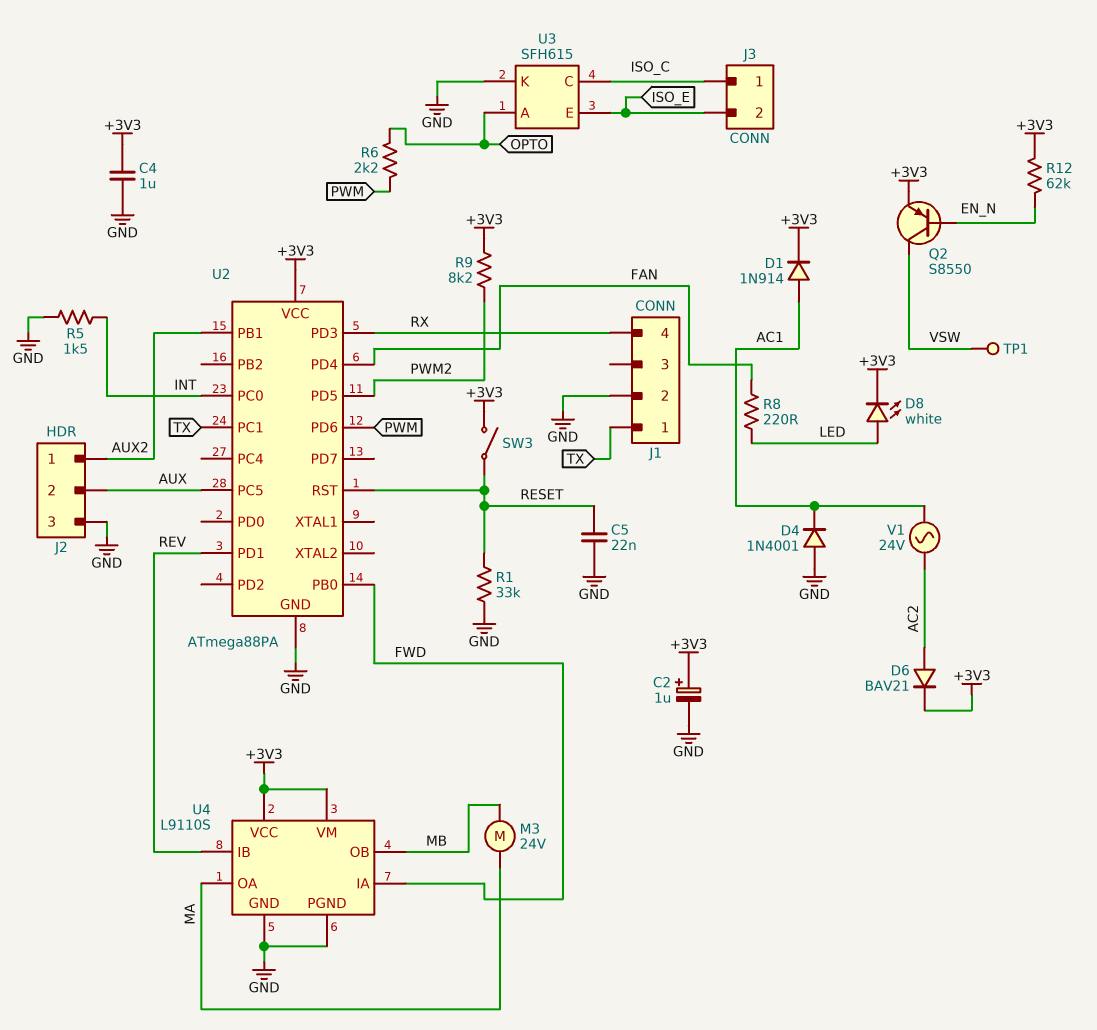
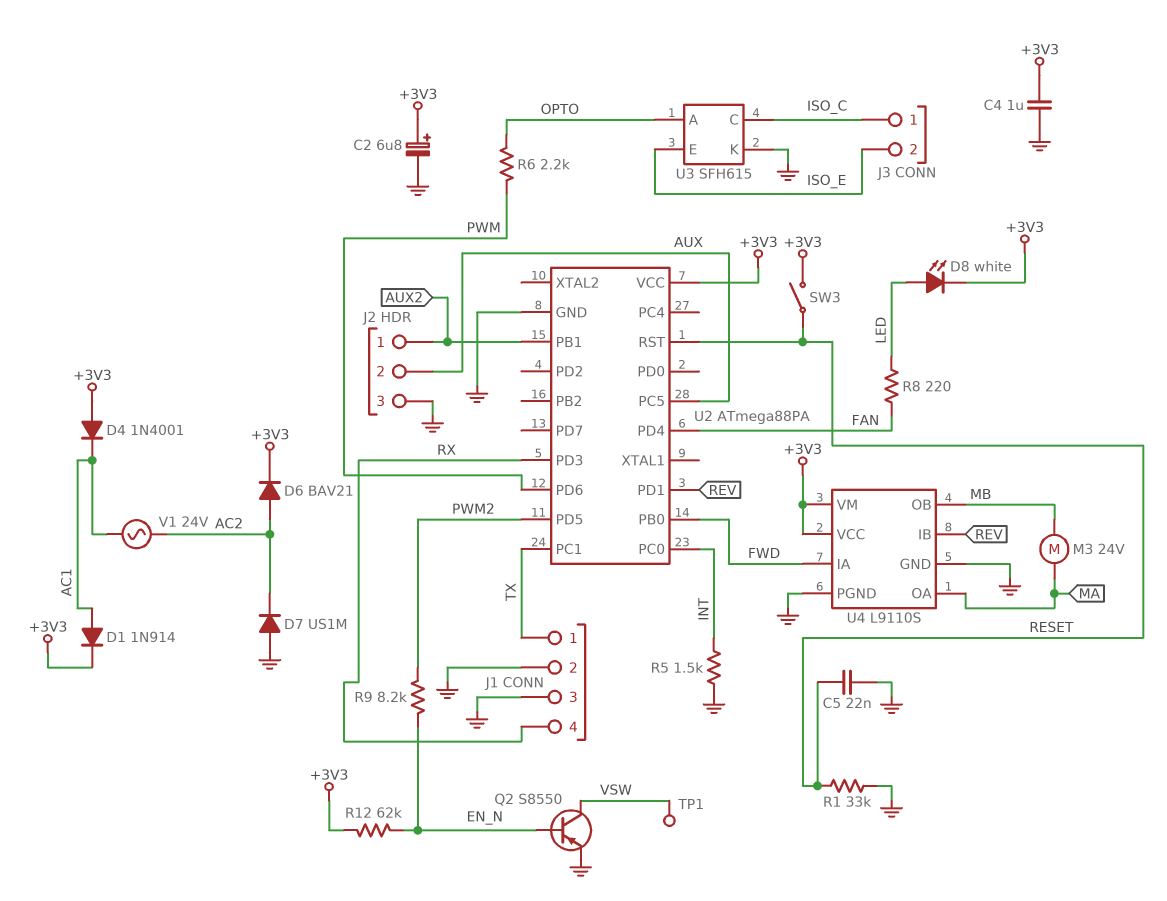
C2: 1uF (plus +3V3, minus GND) -> 6.8uF (plus +3V3, minus GND)
D4: diode 1N4001 (A GND, K AC1) -> diode 1N4001 (A +3V3, K AC1)
D7: none -> diode US1M (A GND, K AC2)
J1 pin 3: none -> GND
Q2: PNP S8550 (B EN_N, C VSW, E +3V3) -> PNP S8550 (B EN_N, C VSW, E GND)
R9: 8.2k (+3V3, PWM2) -> 8.2k (EN_N, PWM2)

